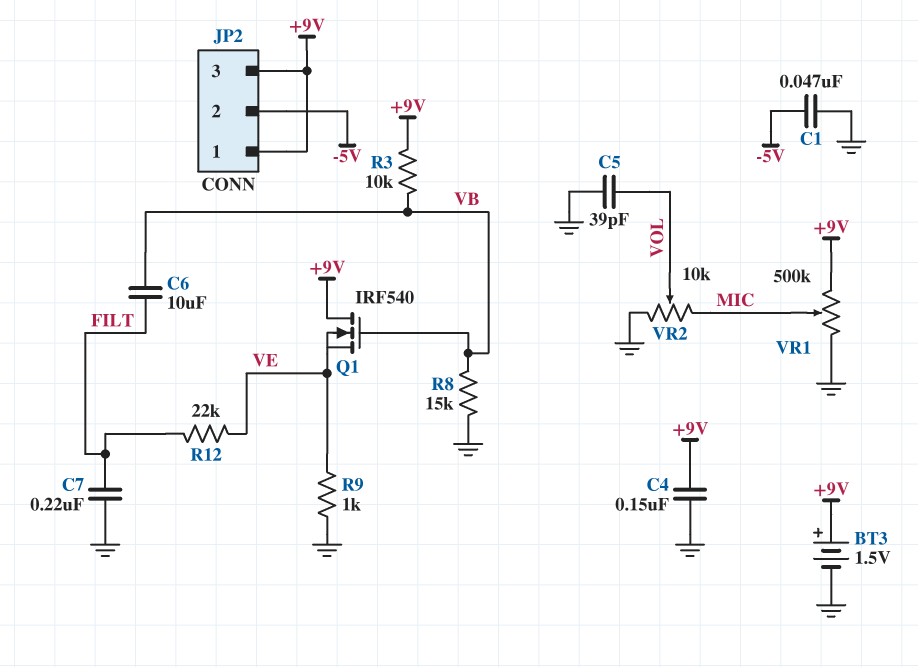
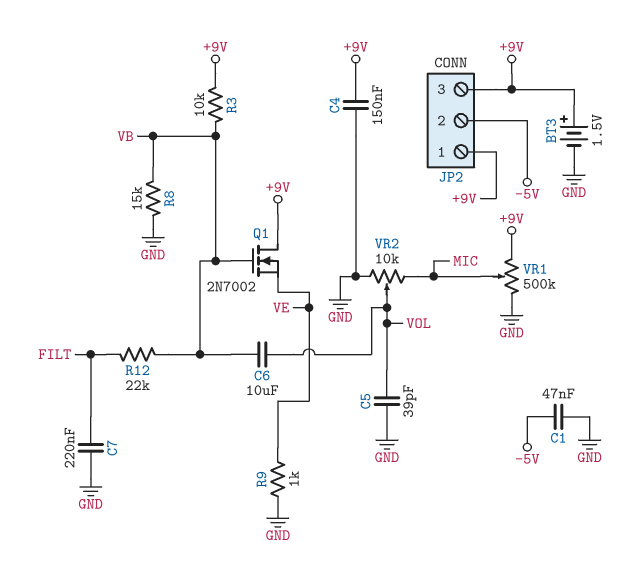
C6: 10uF (FILT, VB) -> 10uF (VB, VOL)
Q1: NMOS IRF540 (G VB, D +9V, S VE) -> NMOS 2N7002 (G VB, D +9V, S VE)
R12: 22k (FILT, VE) -> 22k (FILT, VB)

